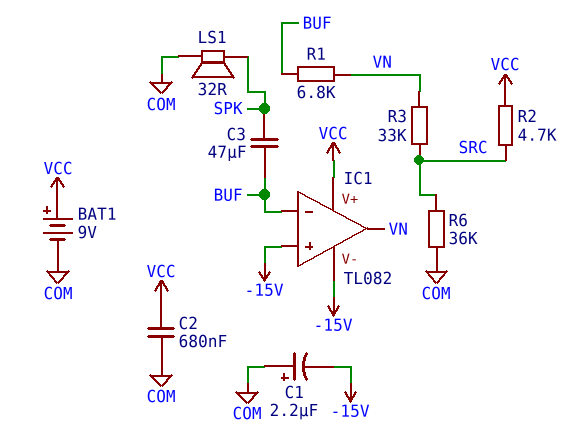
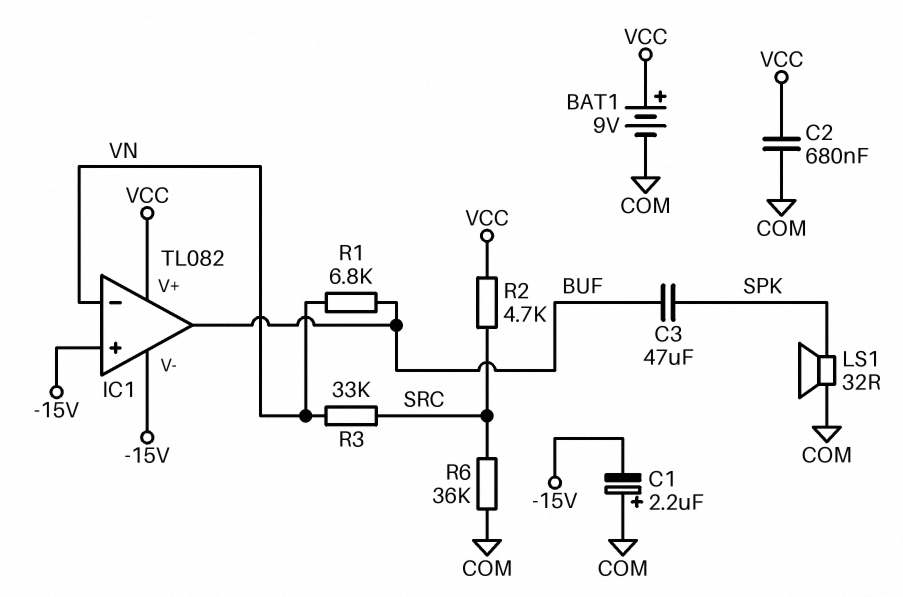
IC1 pin in-: BUF -> VN
IC1 pin out: VN -> BUF

